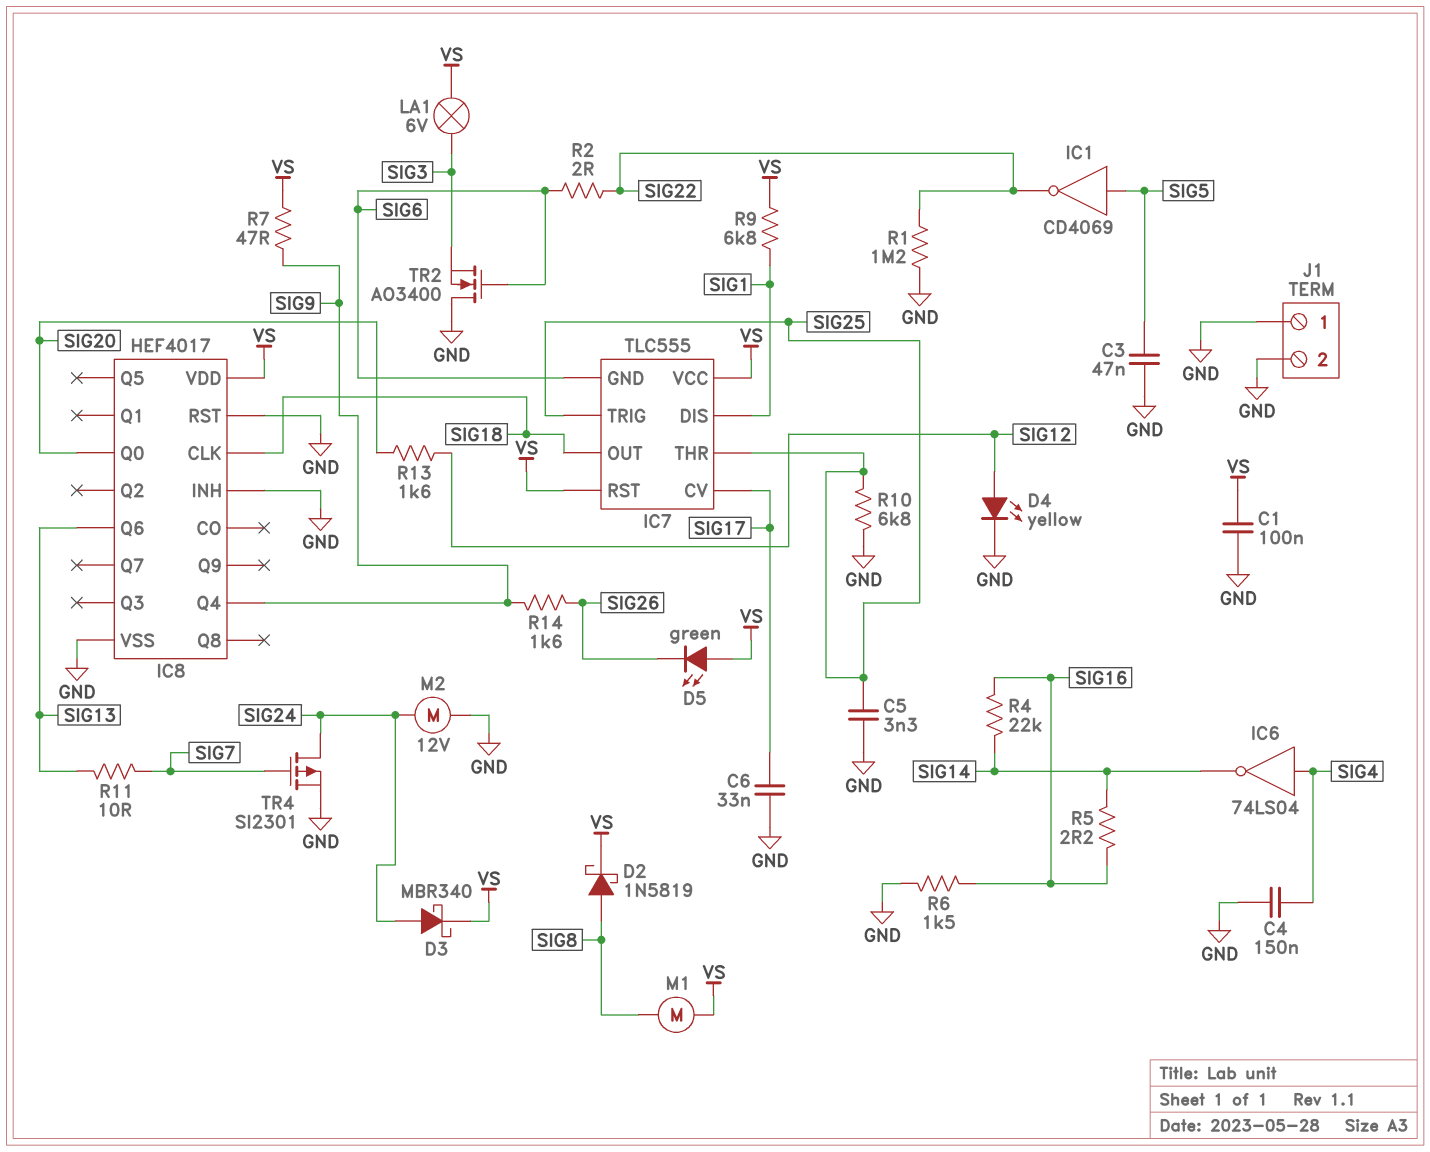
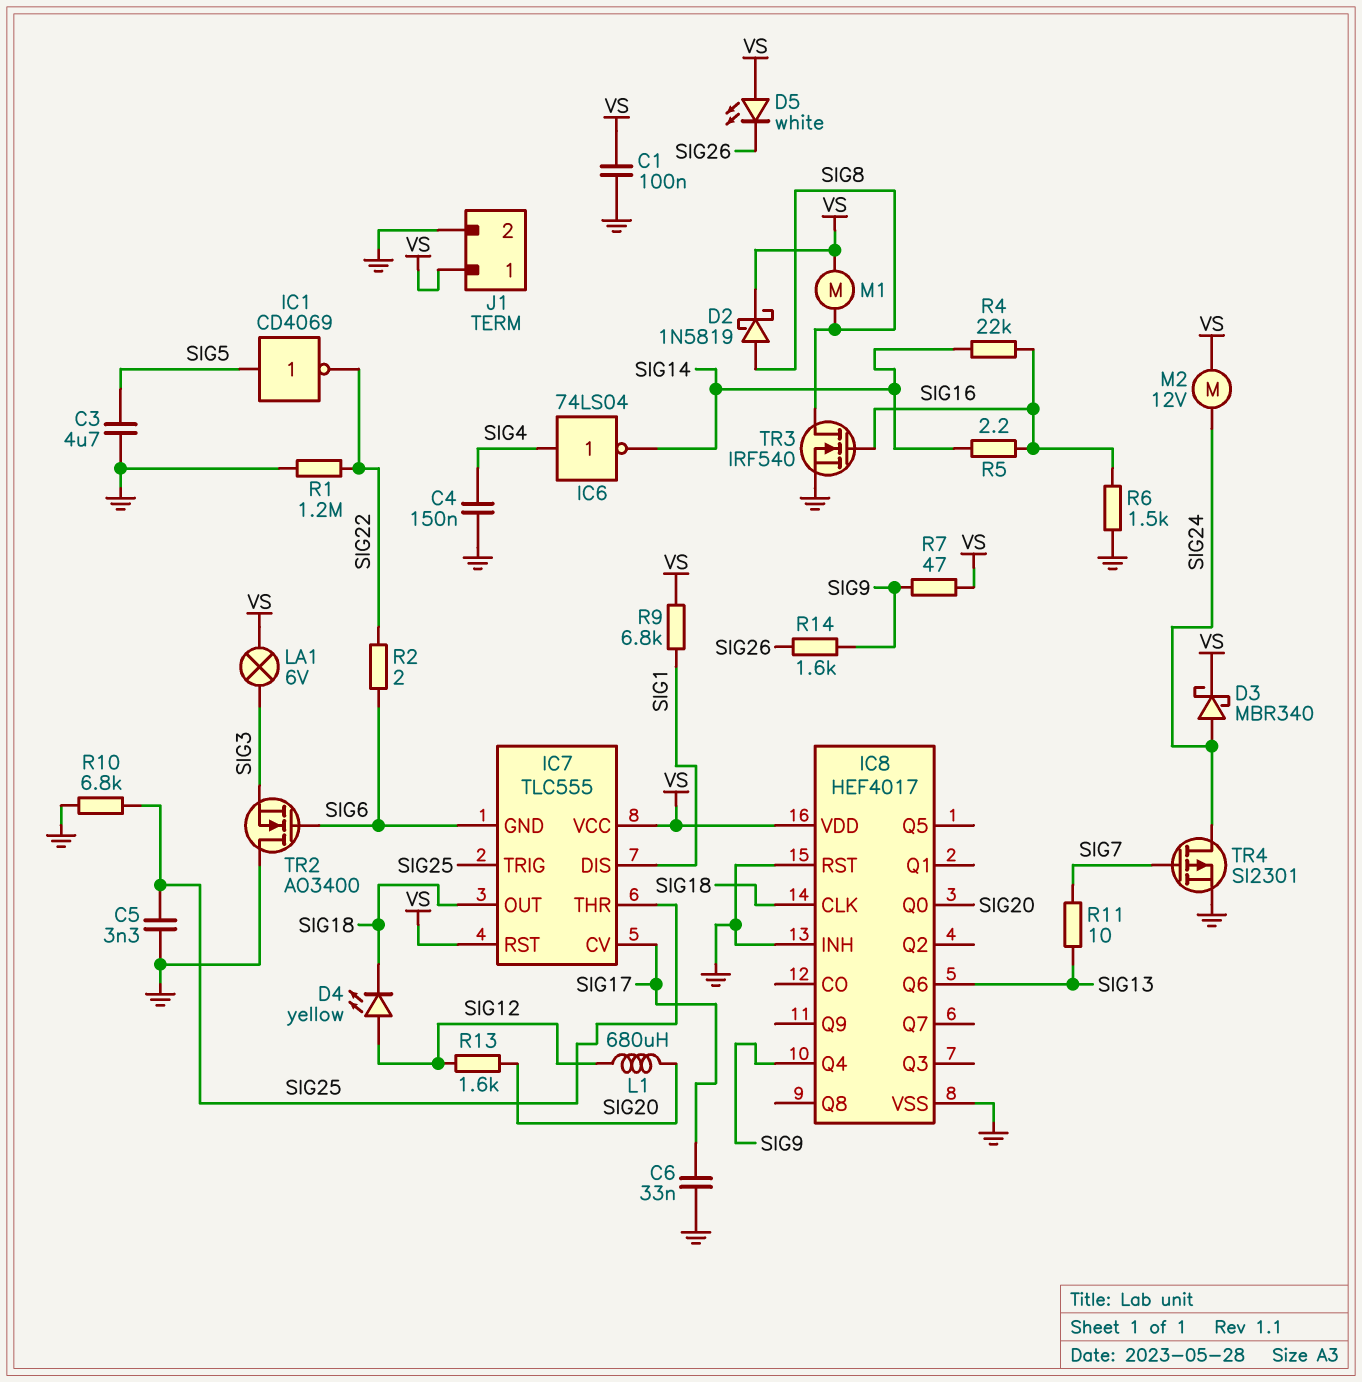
C3: 47nF (GND, SIG5) -> 4.7uF (GND, SIG5)
D4: LED yellow (A SIG12, K GND) -> LED yellow (A SIG12, K SIG18)
D5: LED green (A VS, K SIG26) -> LED white (A VS, K SIG26)
J1 pin 1: GND -> VS
L1: none -> 680uH (SIG12, SIG20)
M2: motor 12V (GND, SIG24) -> motor 12V (SIG24, VS)
TR3: none -> NMOS IRF540 (G SIG16, D SIG8, S GND)

